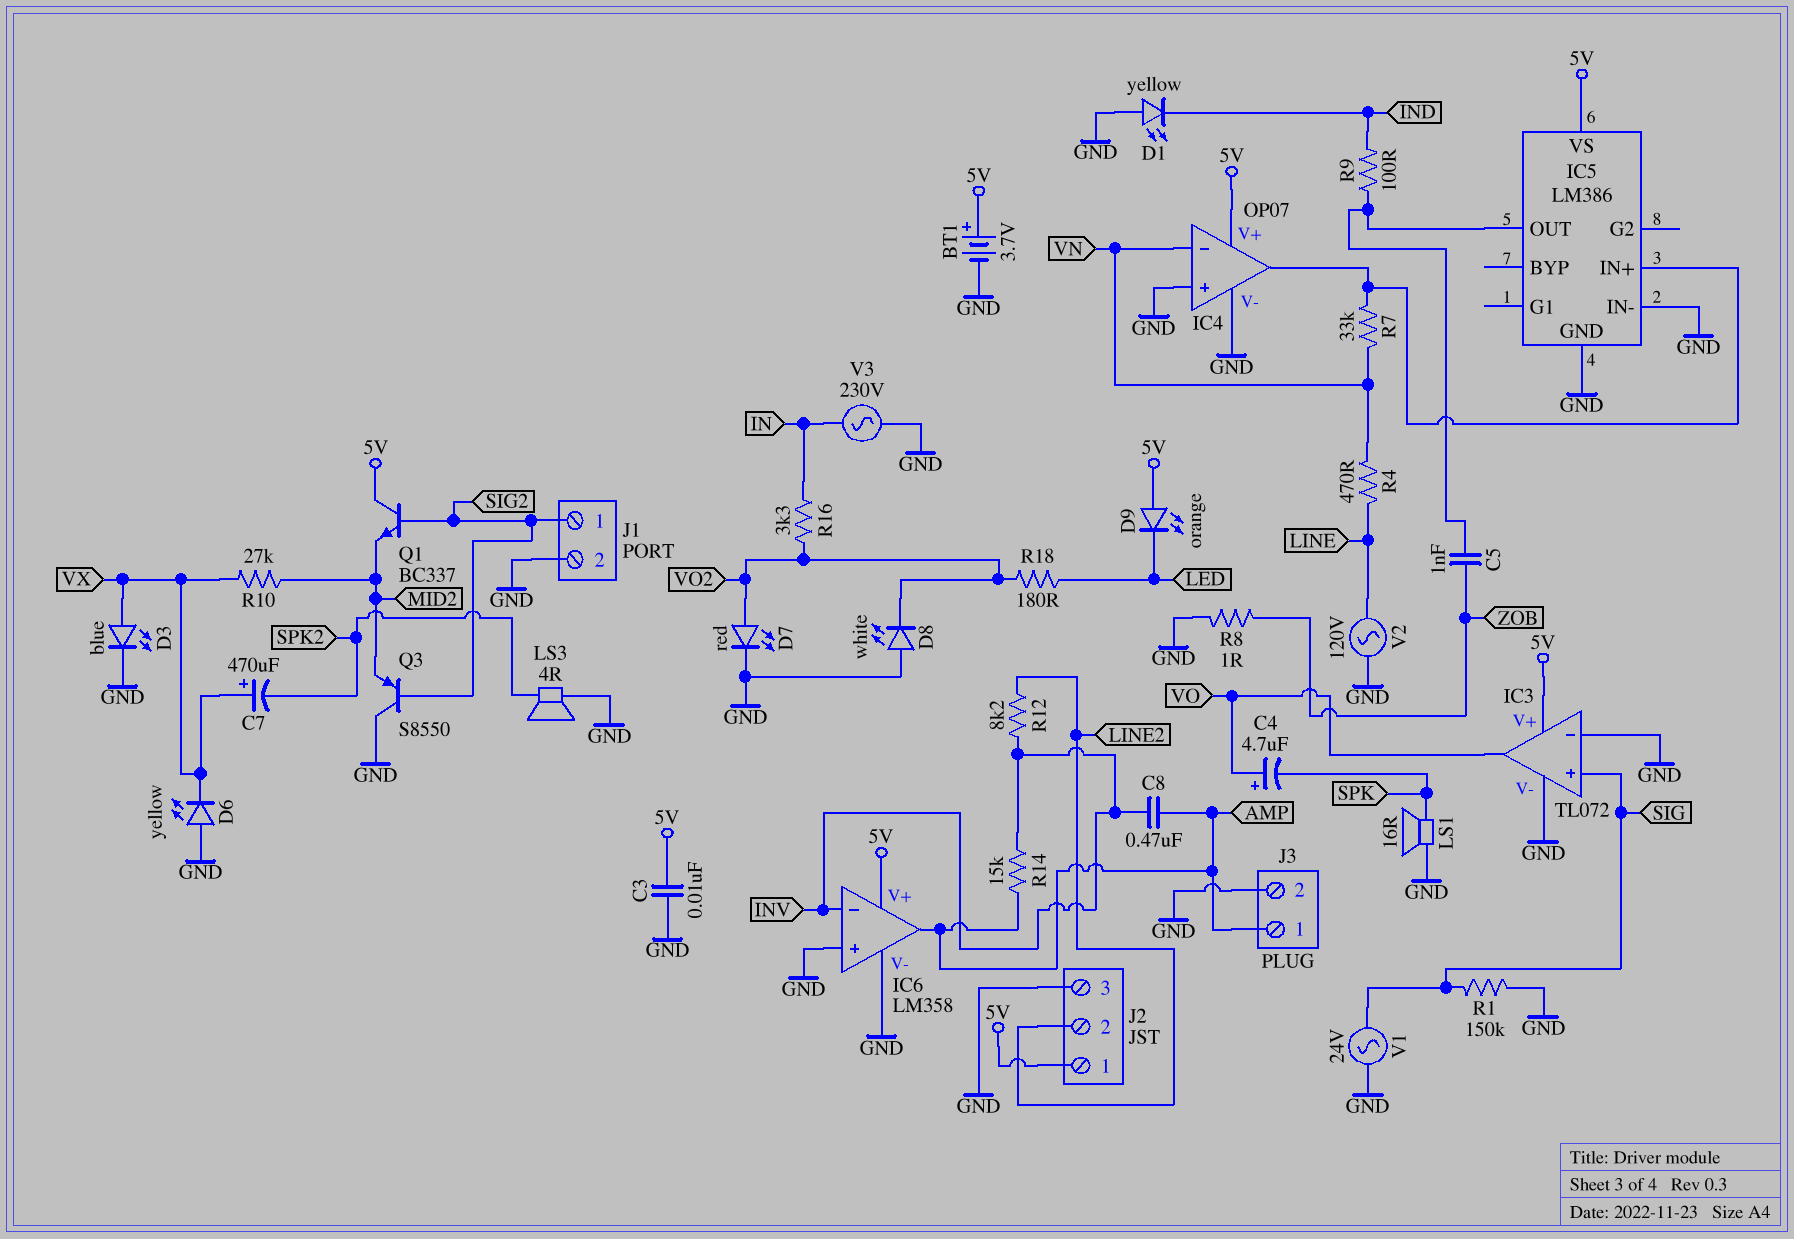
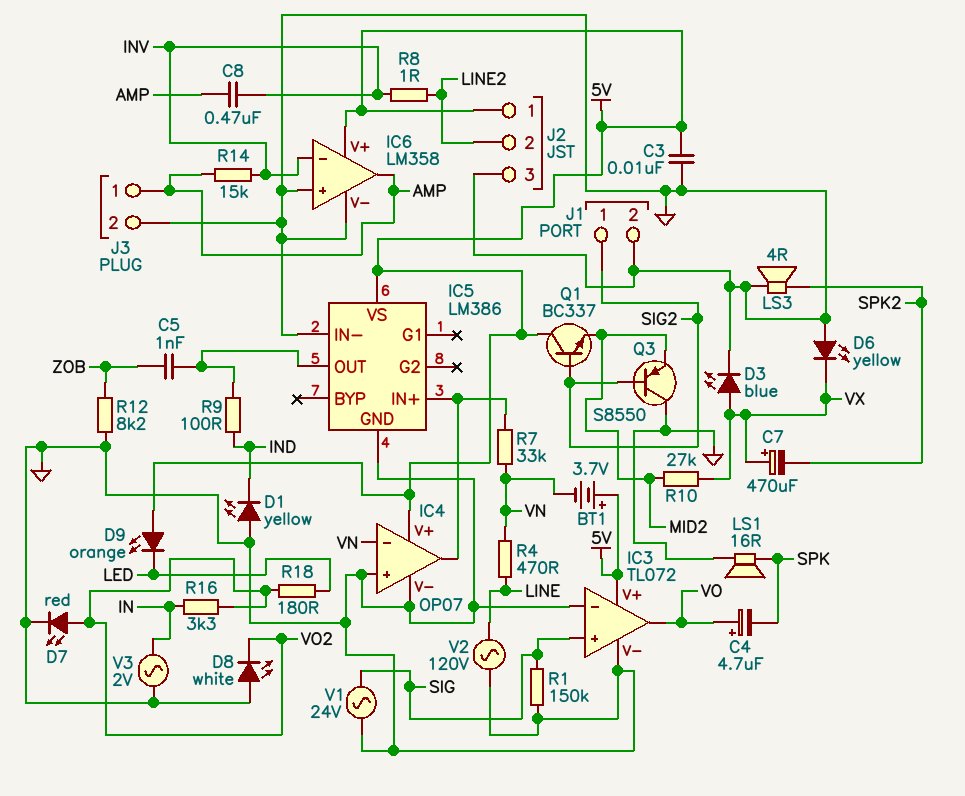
BT1: 3.7V (plus 5V, minus GND) -> 3.7V (plus 5V, minus VN)
R8: 1 (GND, ZOB) -> 1 (INV, LINE2)
R12: 8.2k (INV, LINE2) -> 8.2k (GND, ZOB)
V3: AC 230V (GND, IN) -> AC 2V (GND, IN)

